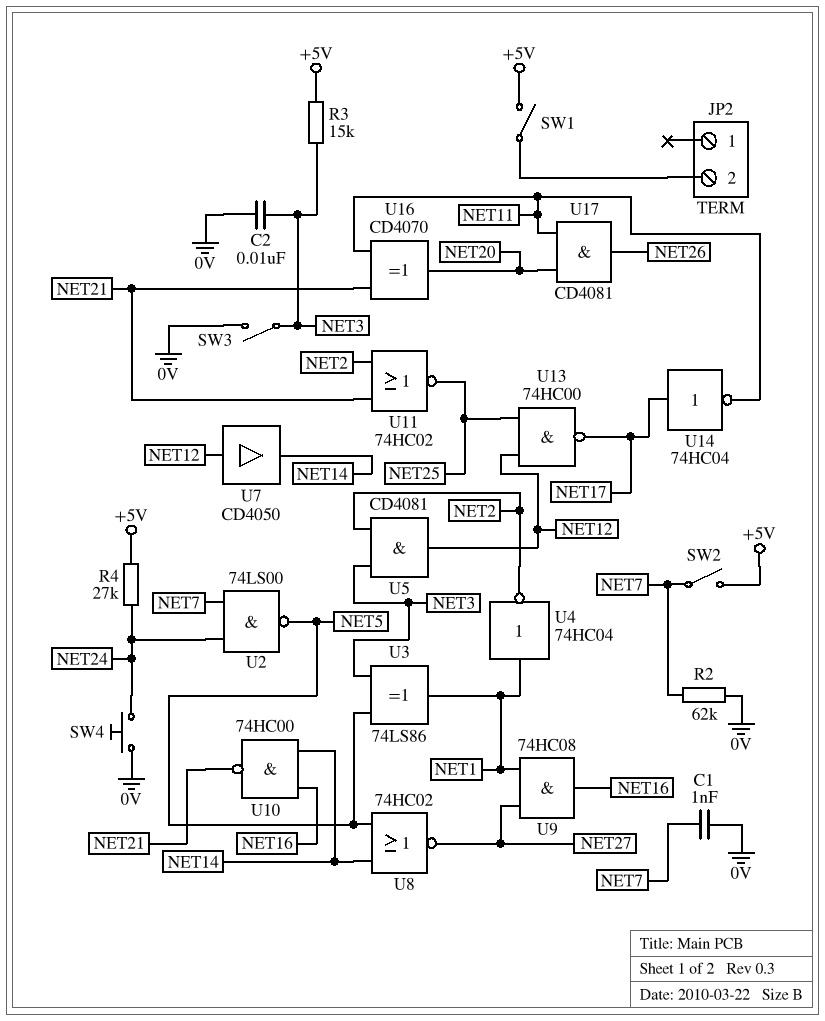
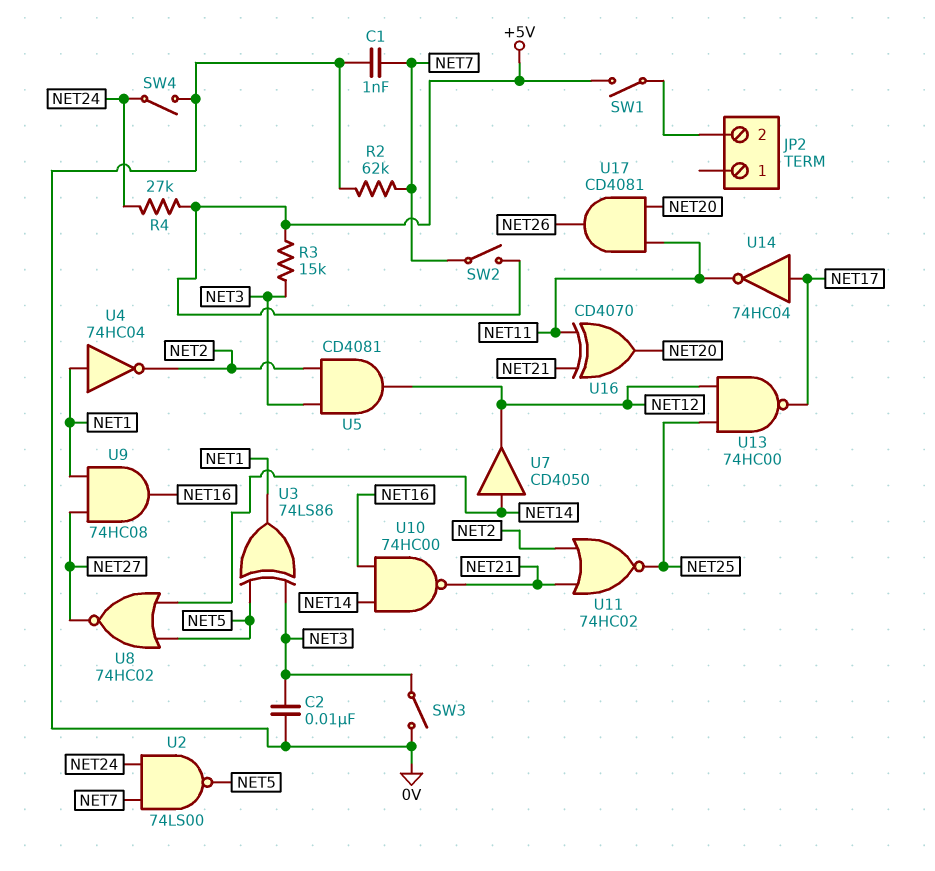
SW4: button (0V, NET24) -> switch (0V, NET24)
U7: buffer CD4050 (in NET12, out NET14) -> buffer CD4050 (in NET14, out NET12)

